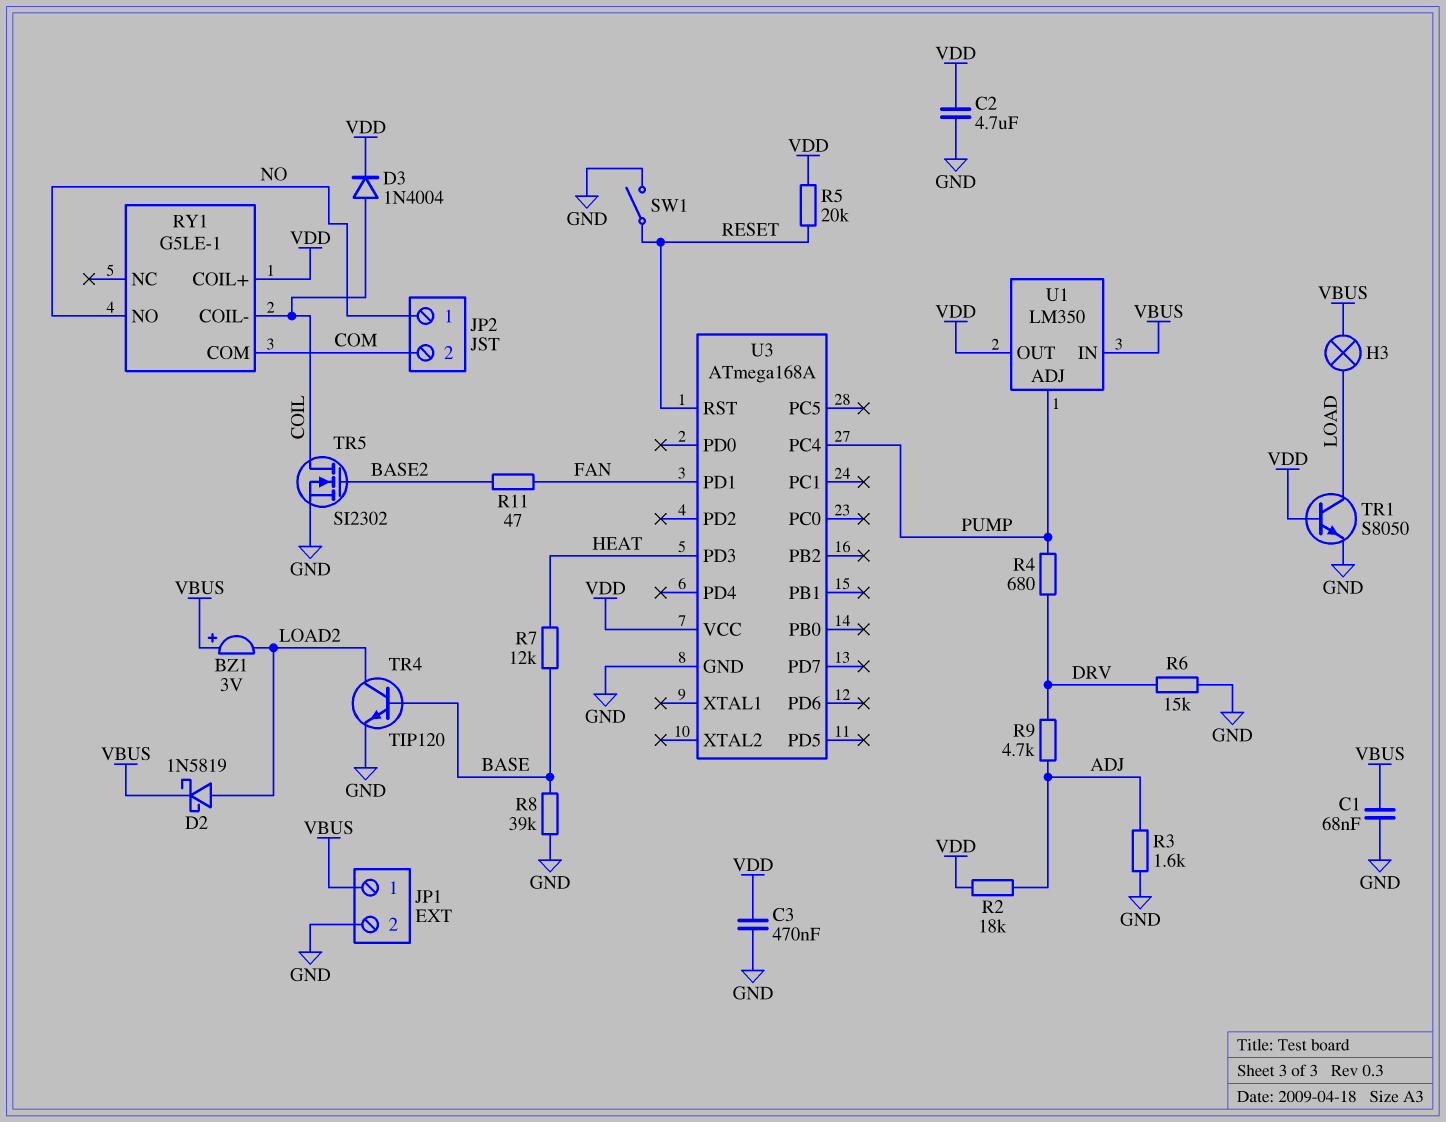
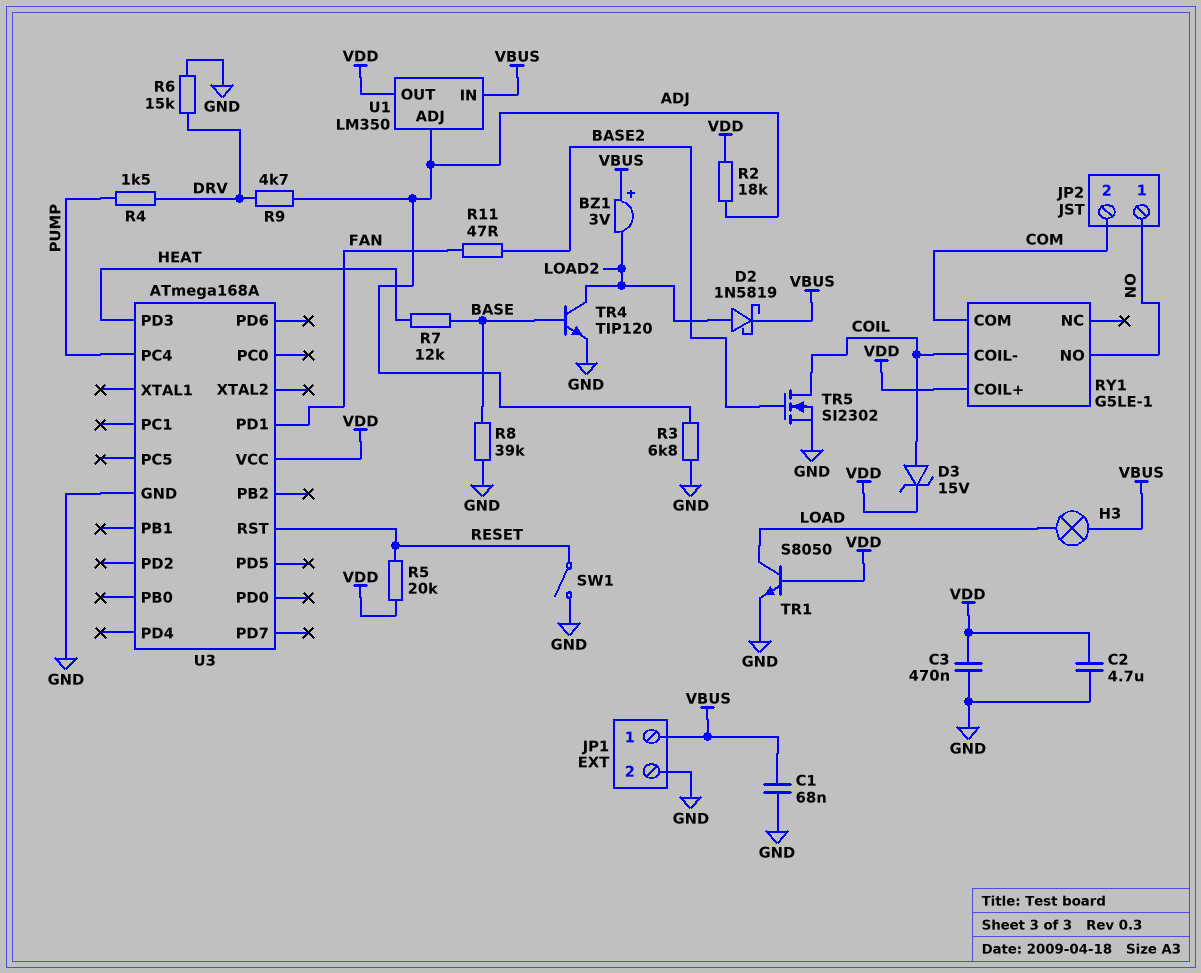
D3: diode 1N4004 (A COIL, K VDD) -> zener 15V (A COIL, K VDD)
R3: 1.6k (ADJ, GND) -> 6.8k (ADJ, GND)
R4: 680 (DRV, PUMP) -> 1.5k (DRV, PUMP)
U1 pin ADJ: PUMP -> ADJ

